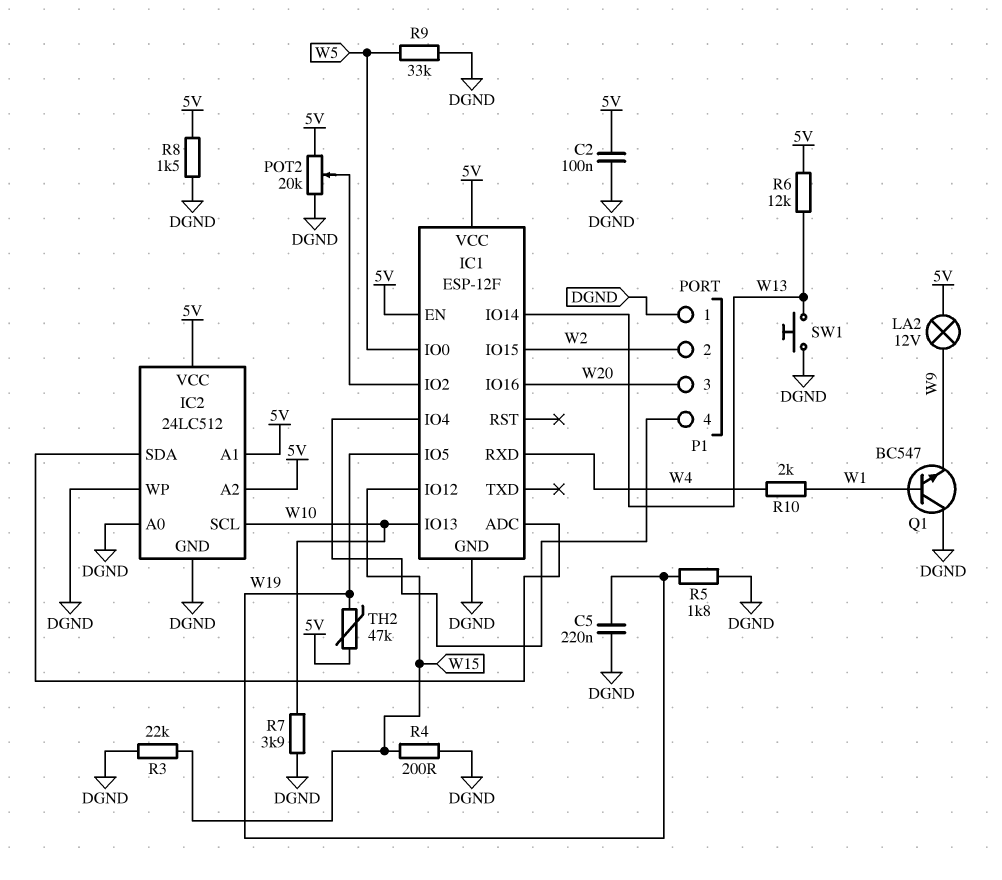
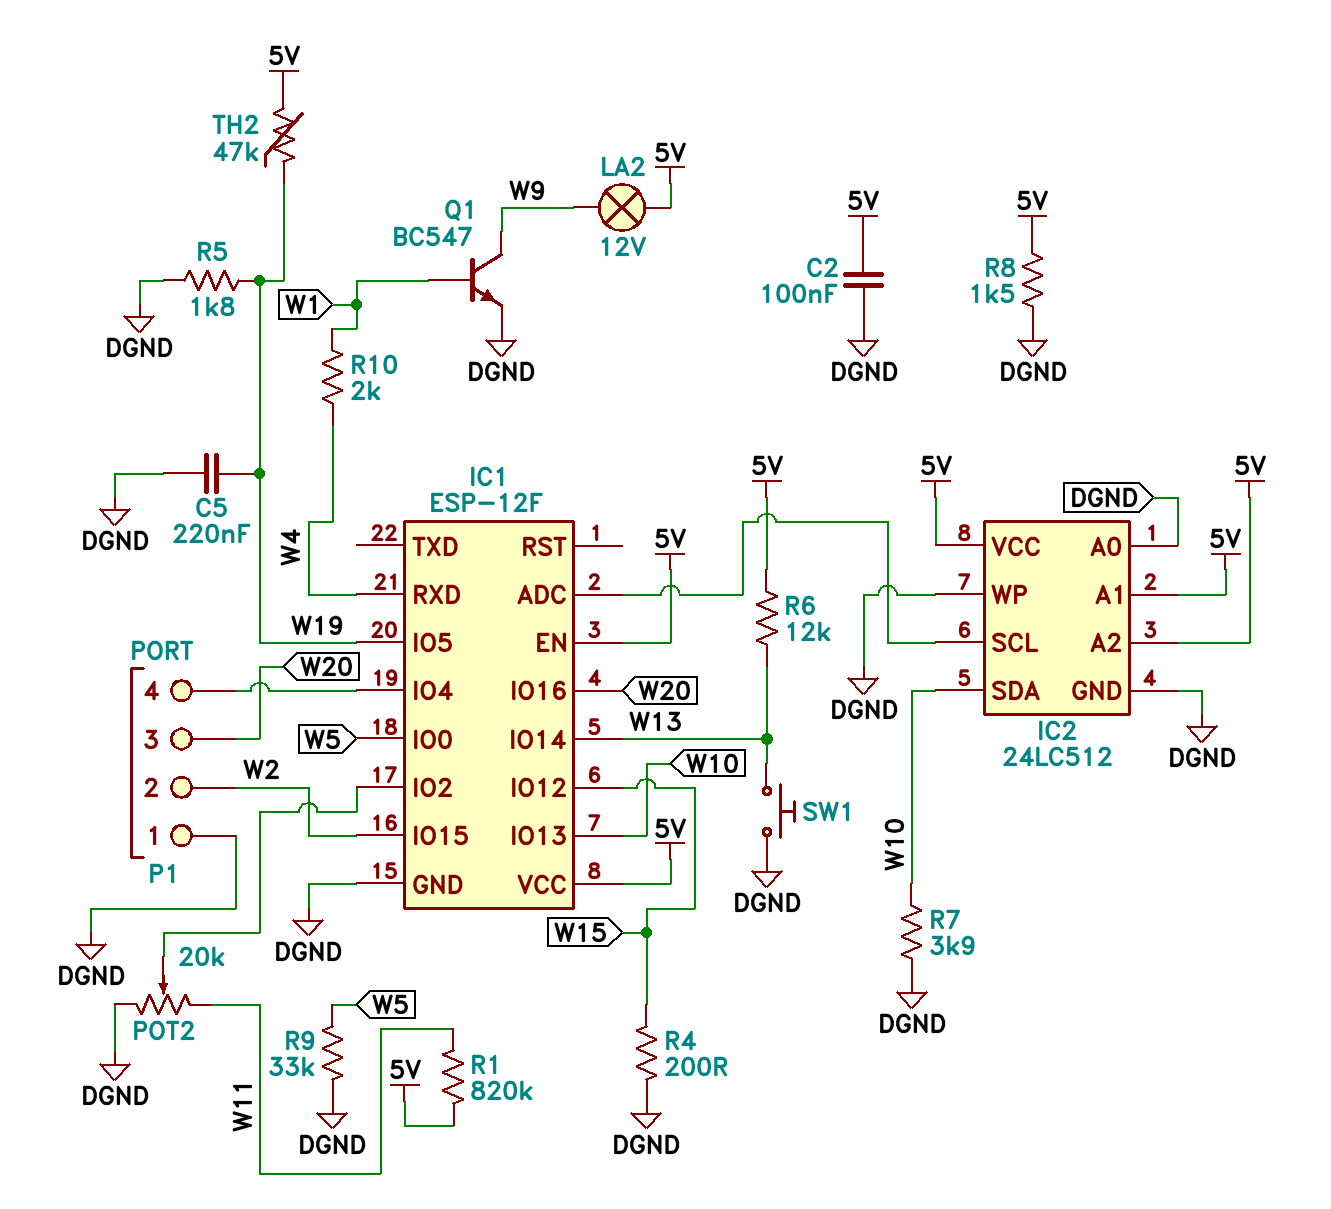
IC2 pin SCL: W10 -> IC1/ADC
IC2 pin SDA: IC1/ADC -> W10
POT2: 20k (5V, DGND, wiper IC1/IO2) -> 20k (DGND, W11, wiper IC1/IO2)
Q1: NPN BC547 (B W1, C DGND, E W9) -> NPN BC547 (B W1, C W9, E DGND)
R1: none -> 820k (5V, W11)
R3: 22k (DGND, W15) -> none

